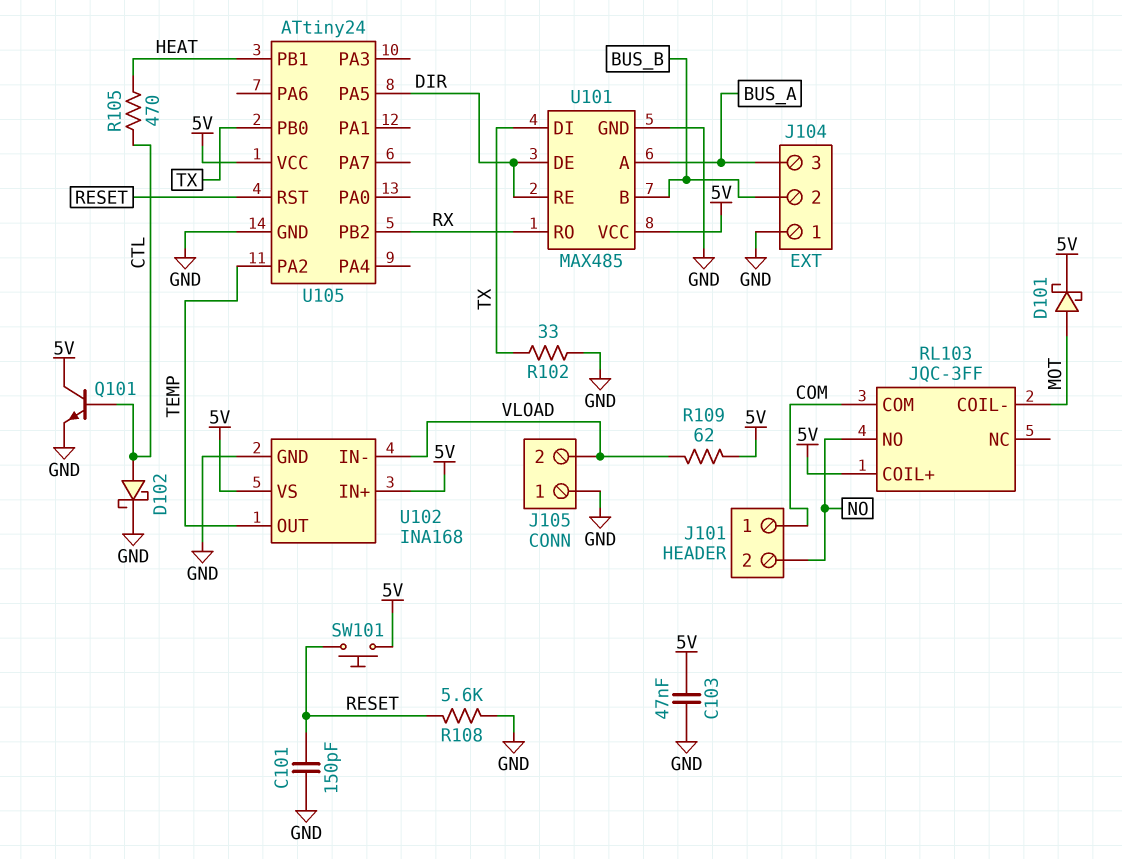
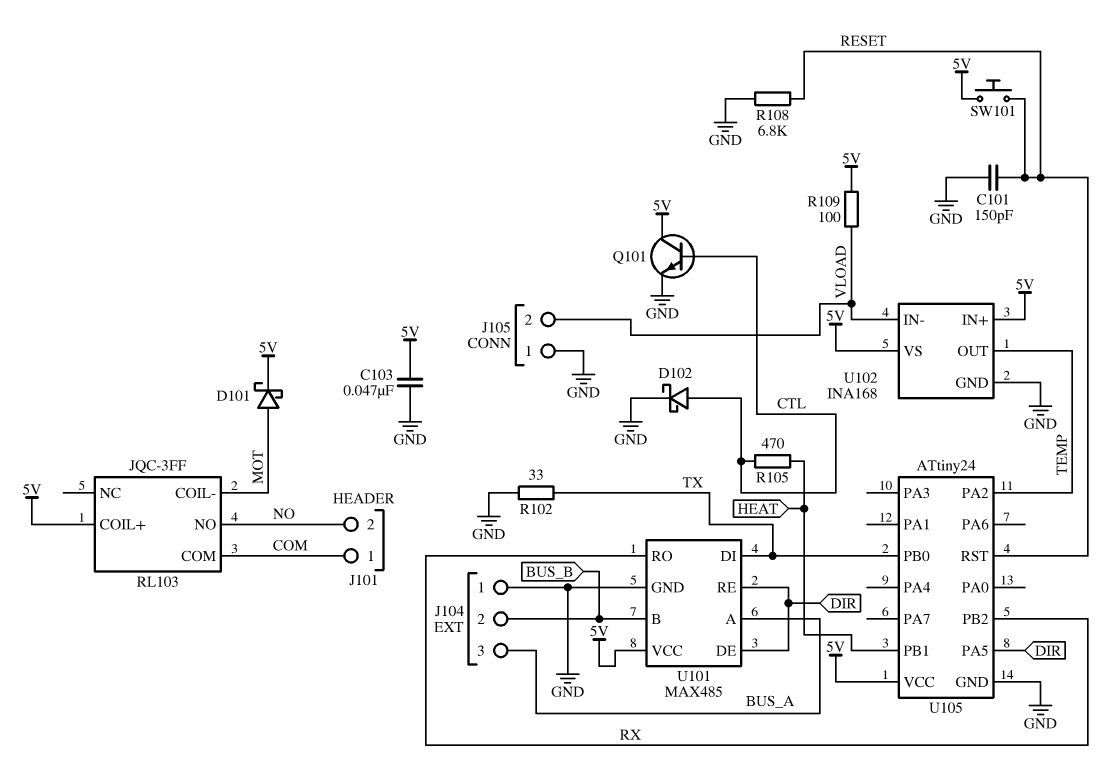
R108: 5.6k (GND, RESET) -> 6.8k (GND, RESET)
R109: 62 (5V, VLOAD) -> 100 (5V, VLOAD)

